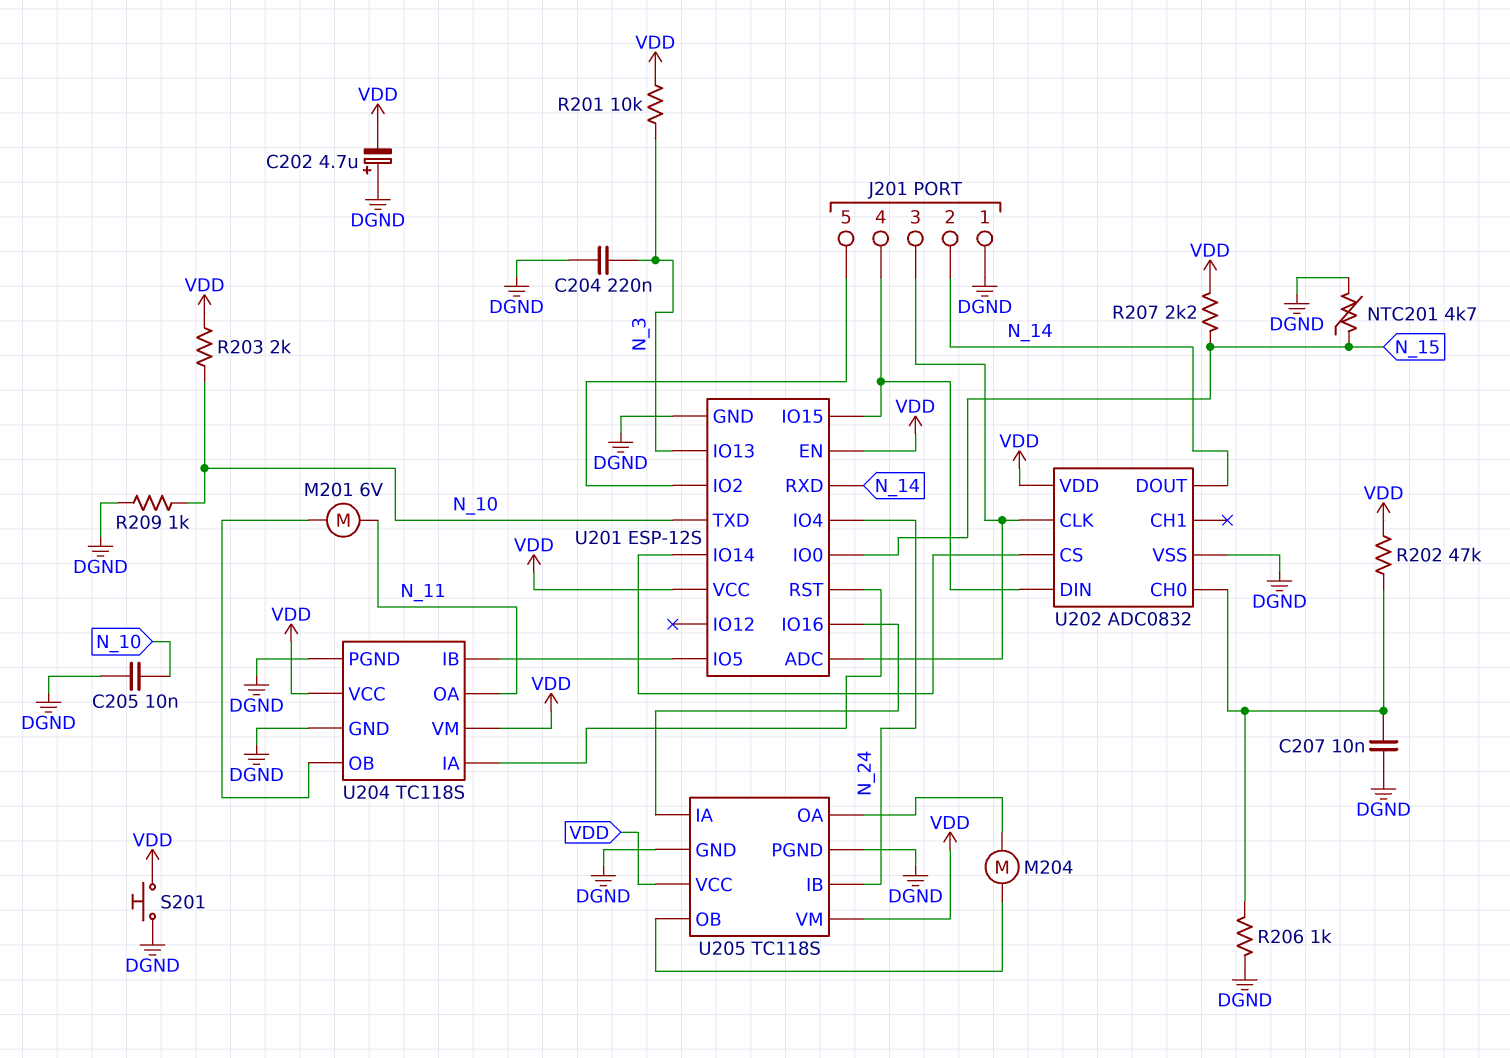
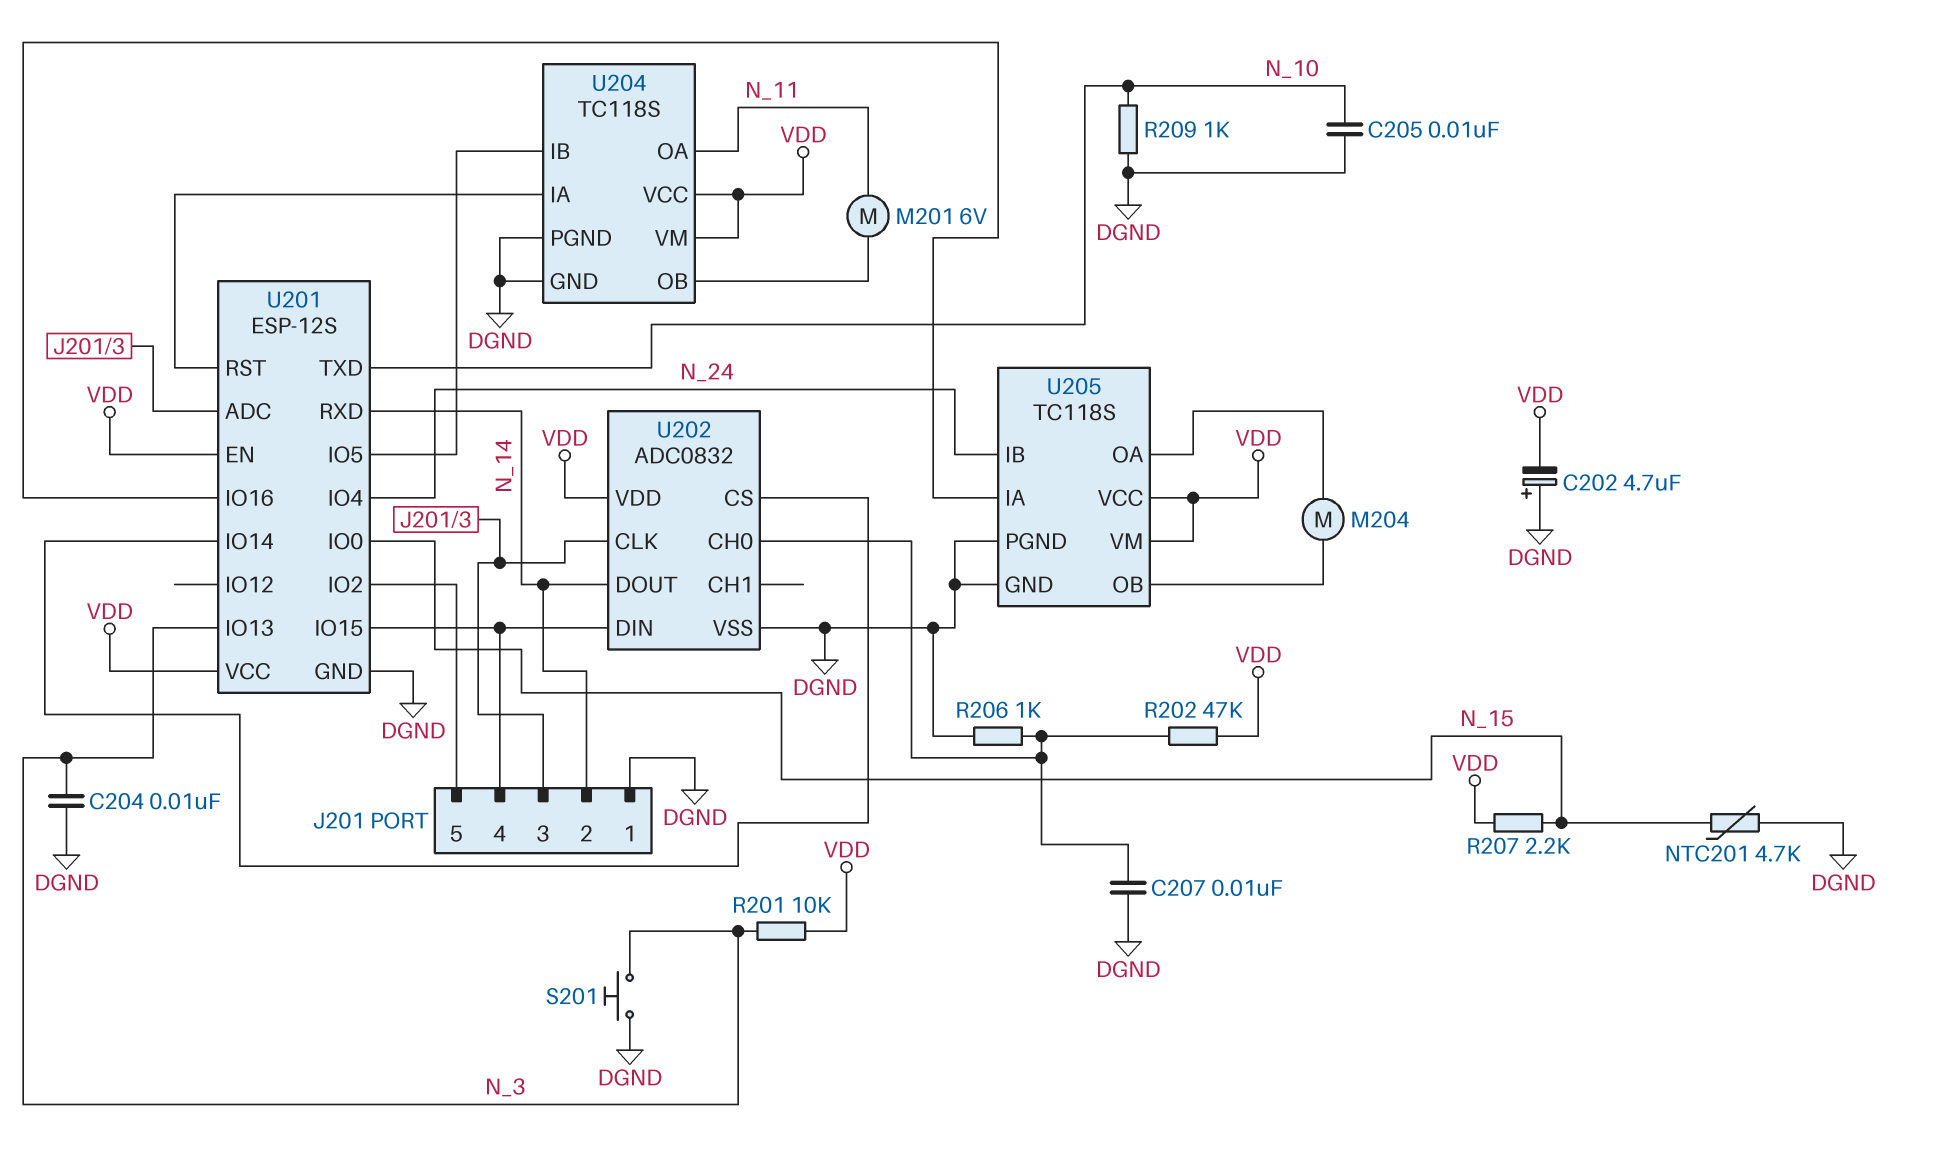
C204: 220nF (DGND, N_3) -> 10nF (DGND, N_3)
R203: 2k (N_10, VDD) -> none
S201: button (DGND, VDD) -> button (DGND, N_3)

